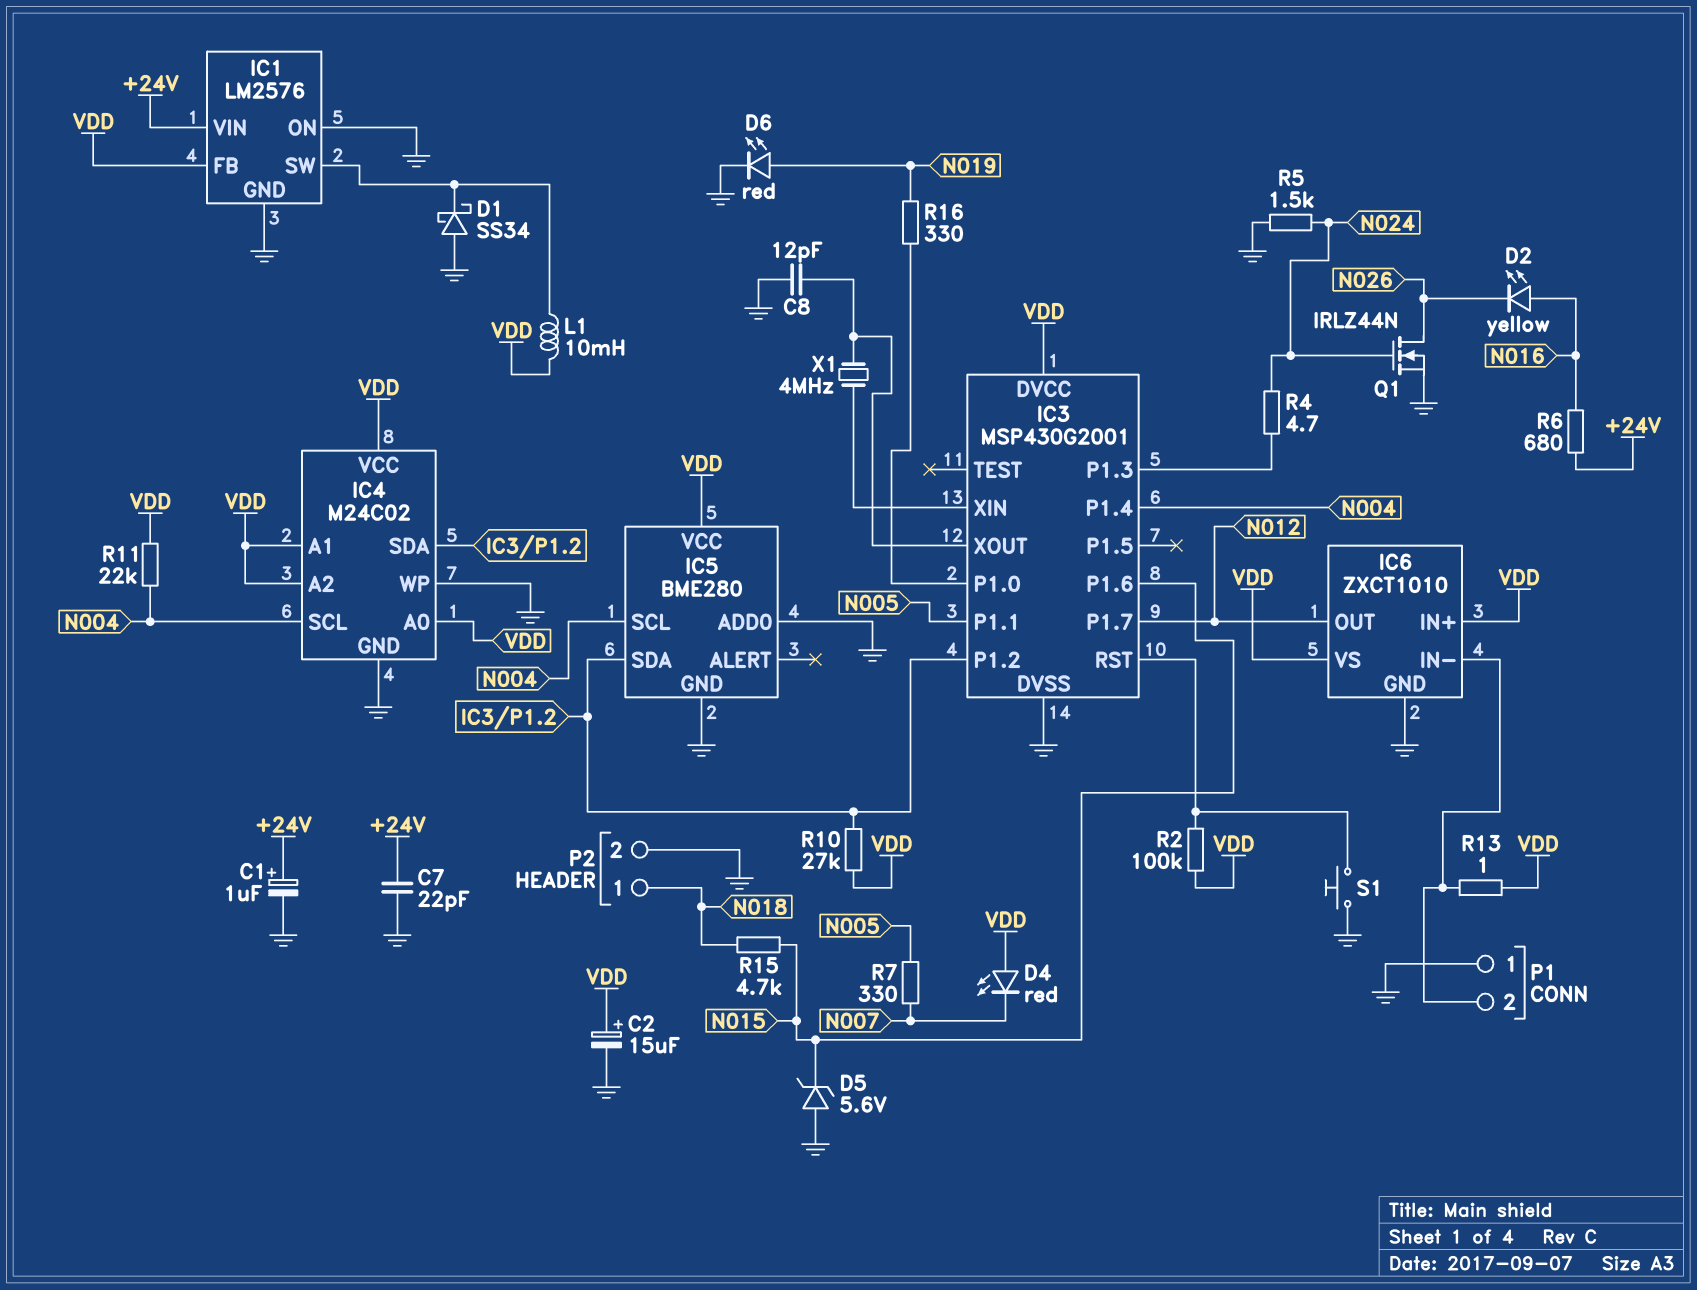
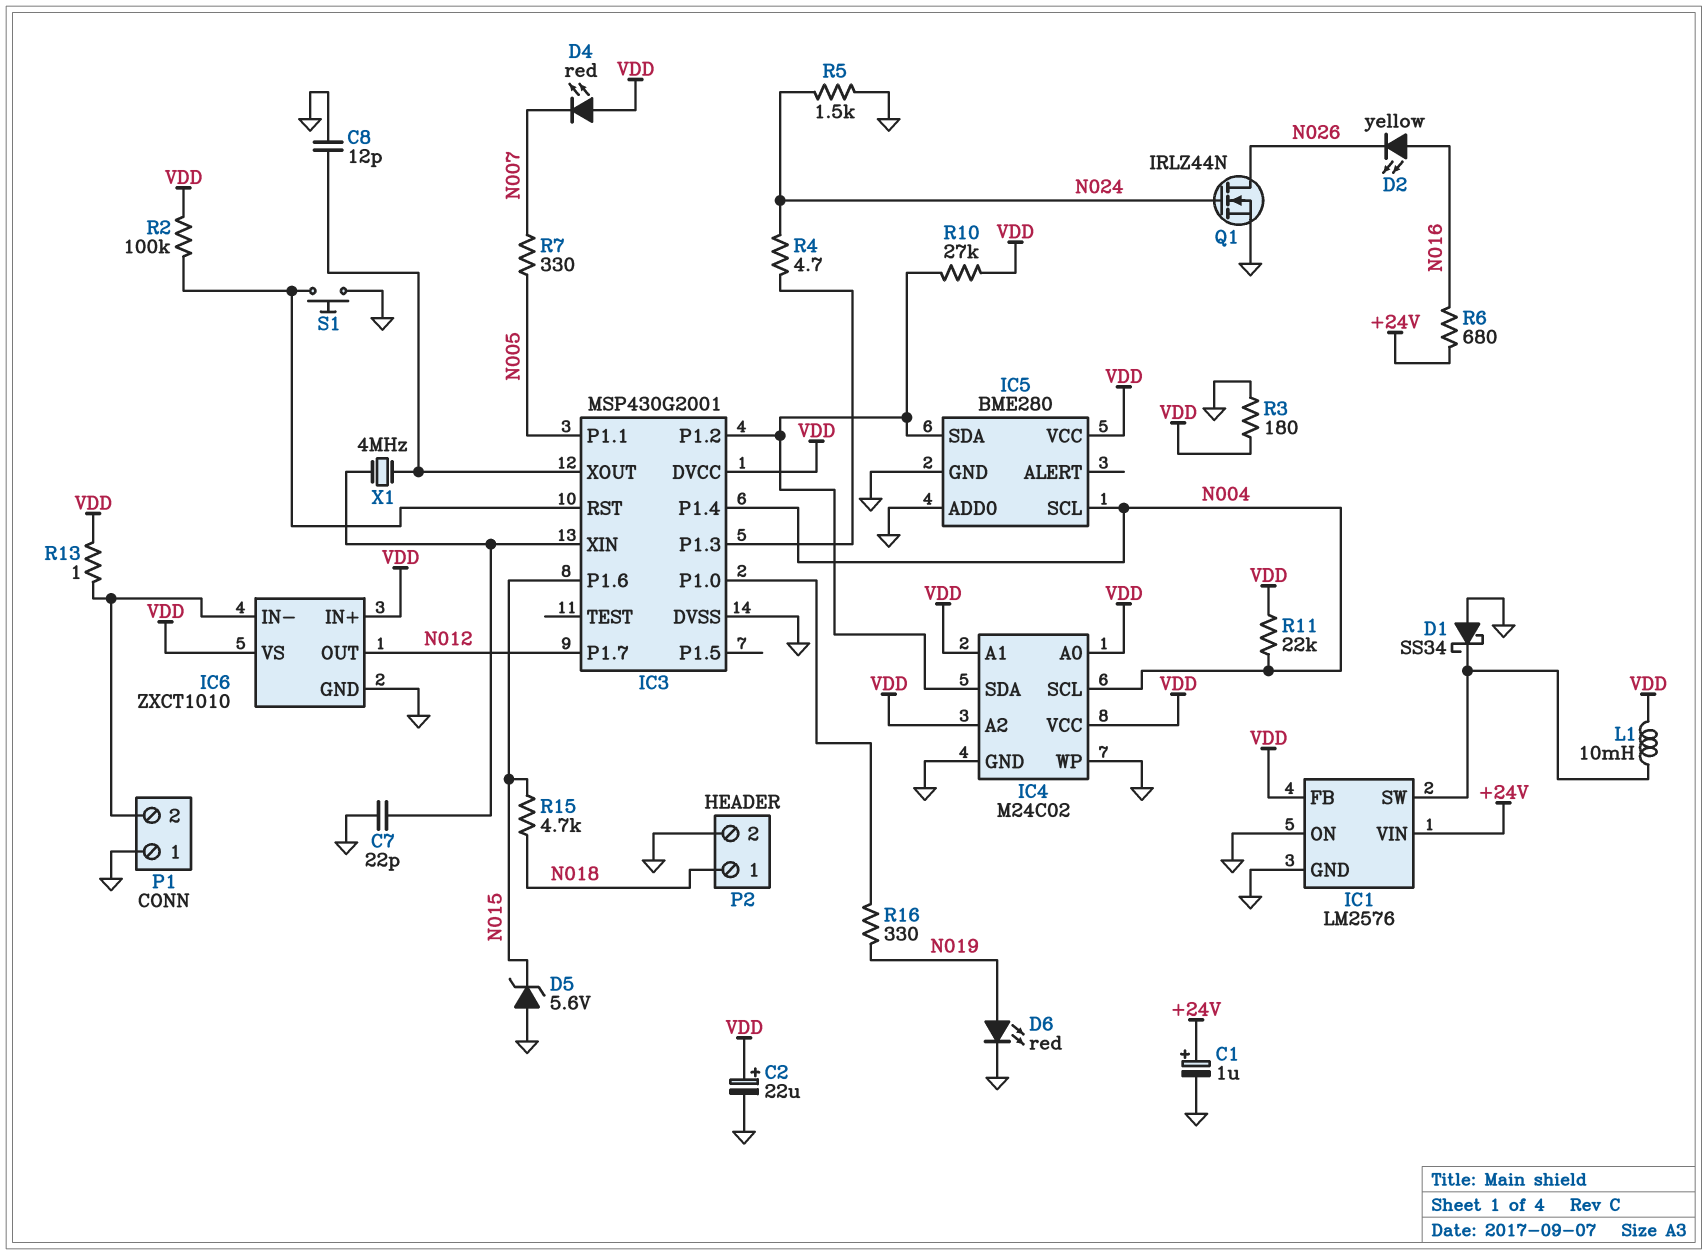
C2: 15uF (plus VDD, minus GND) -> 22uF (plus VDD, minus GND)
C7: 22pF (+24V, GND) -> 22pF (GND, IC3/XIN)
R3: none -> 180 (GND, VDD)

